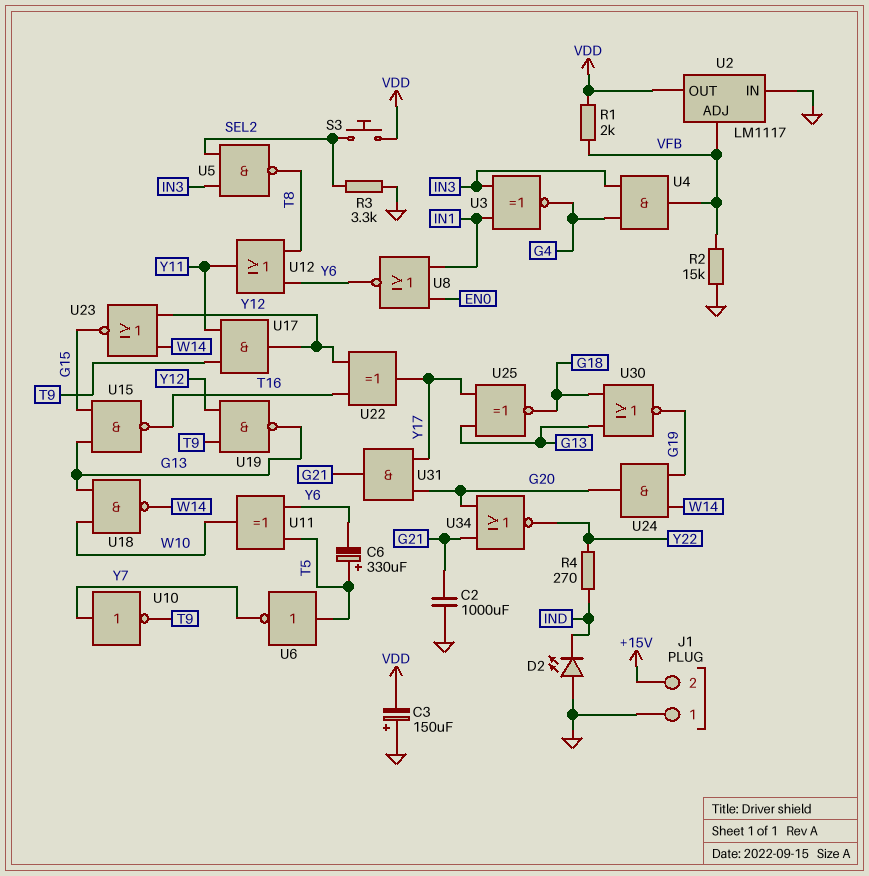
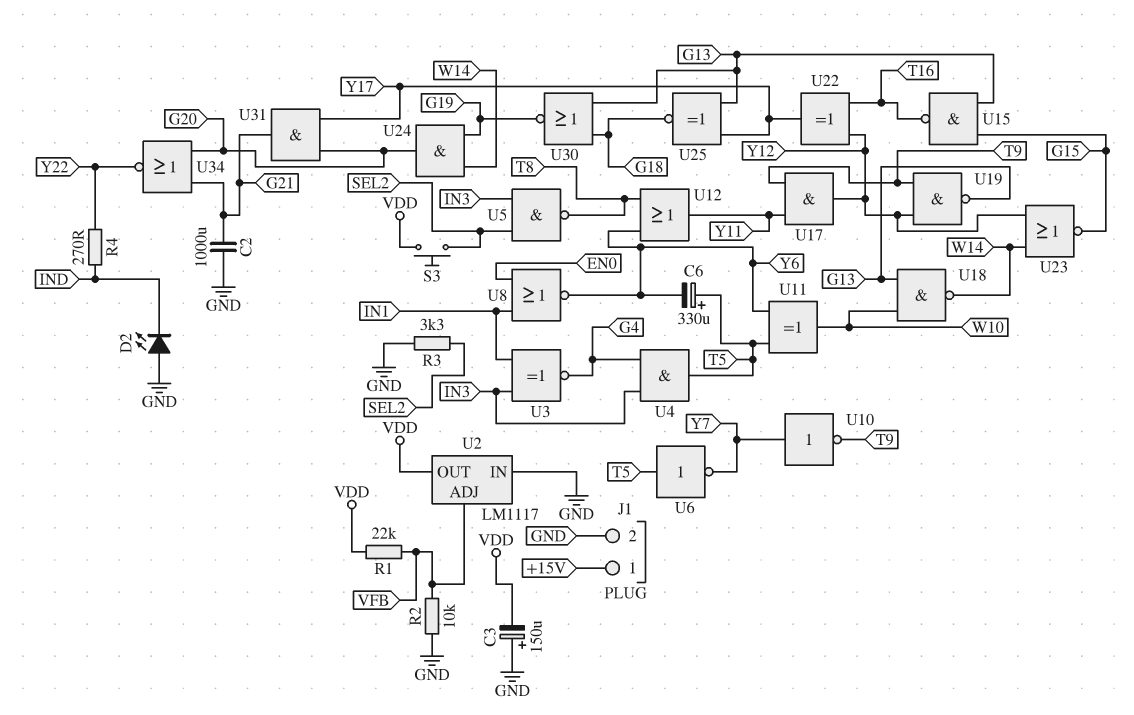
J1 pin 1: GND -> +15V
J1 pin 2: +15V -> GND
R1: 2k (VDD, VFB) -> 22k (VDD, VFB)
R2: 15k (GND, VFB) -> 10k (GND, VFB)
U4: AND (in G4, in IN3, out VFB) -> AND (in G4, in IN3, out T5)

